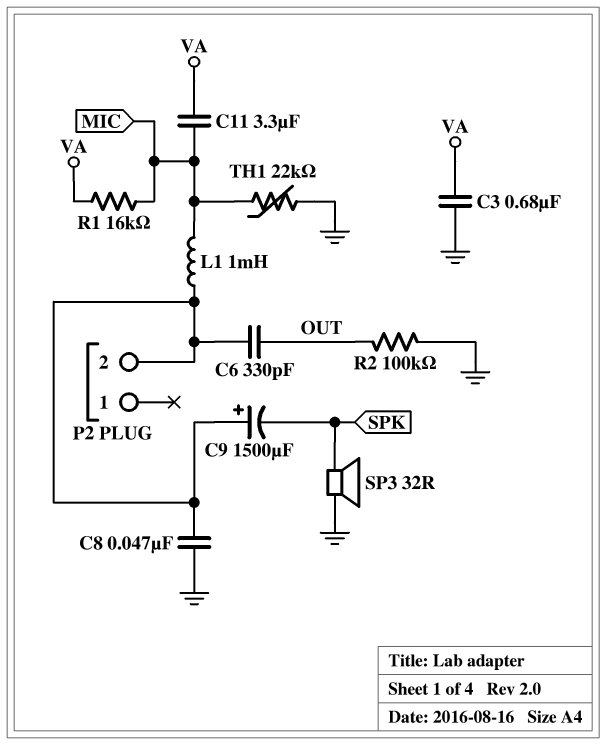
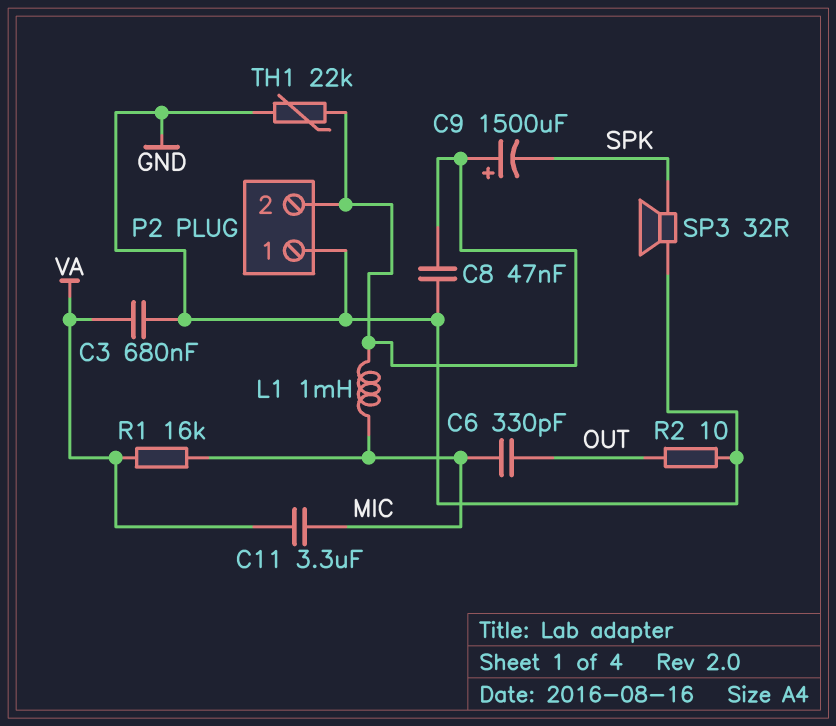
C6: 330pF (OUT, P2/2) -> 330pF (MIC, OUT)
P2 pin 1: none -> GND
R2: 100k (GND, OUT) -> 10 (GND, OUT)
TH1: 22k (GND, MIC) -> 22k (GND, P2/2)

